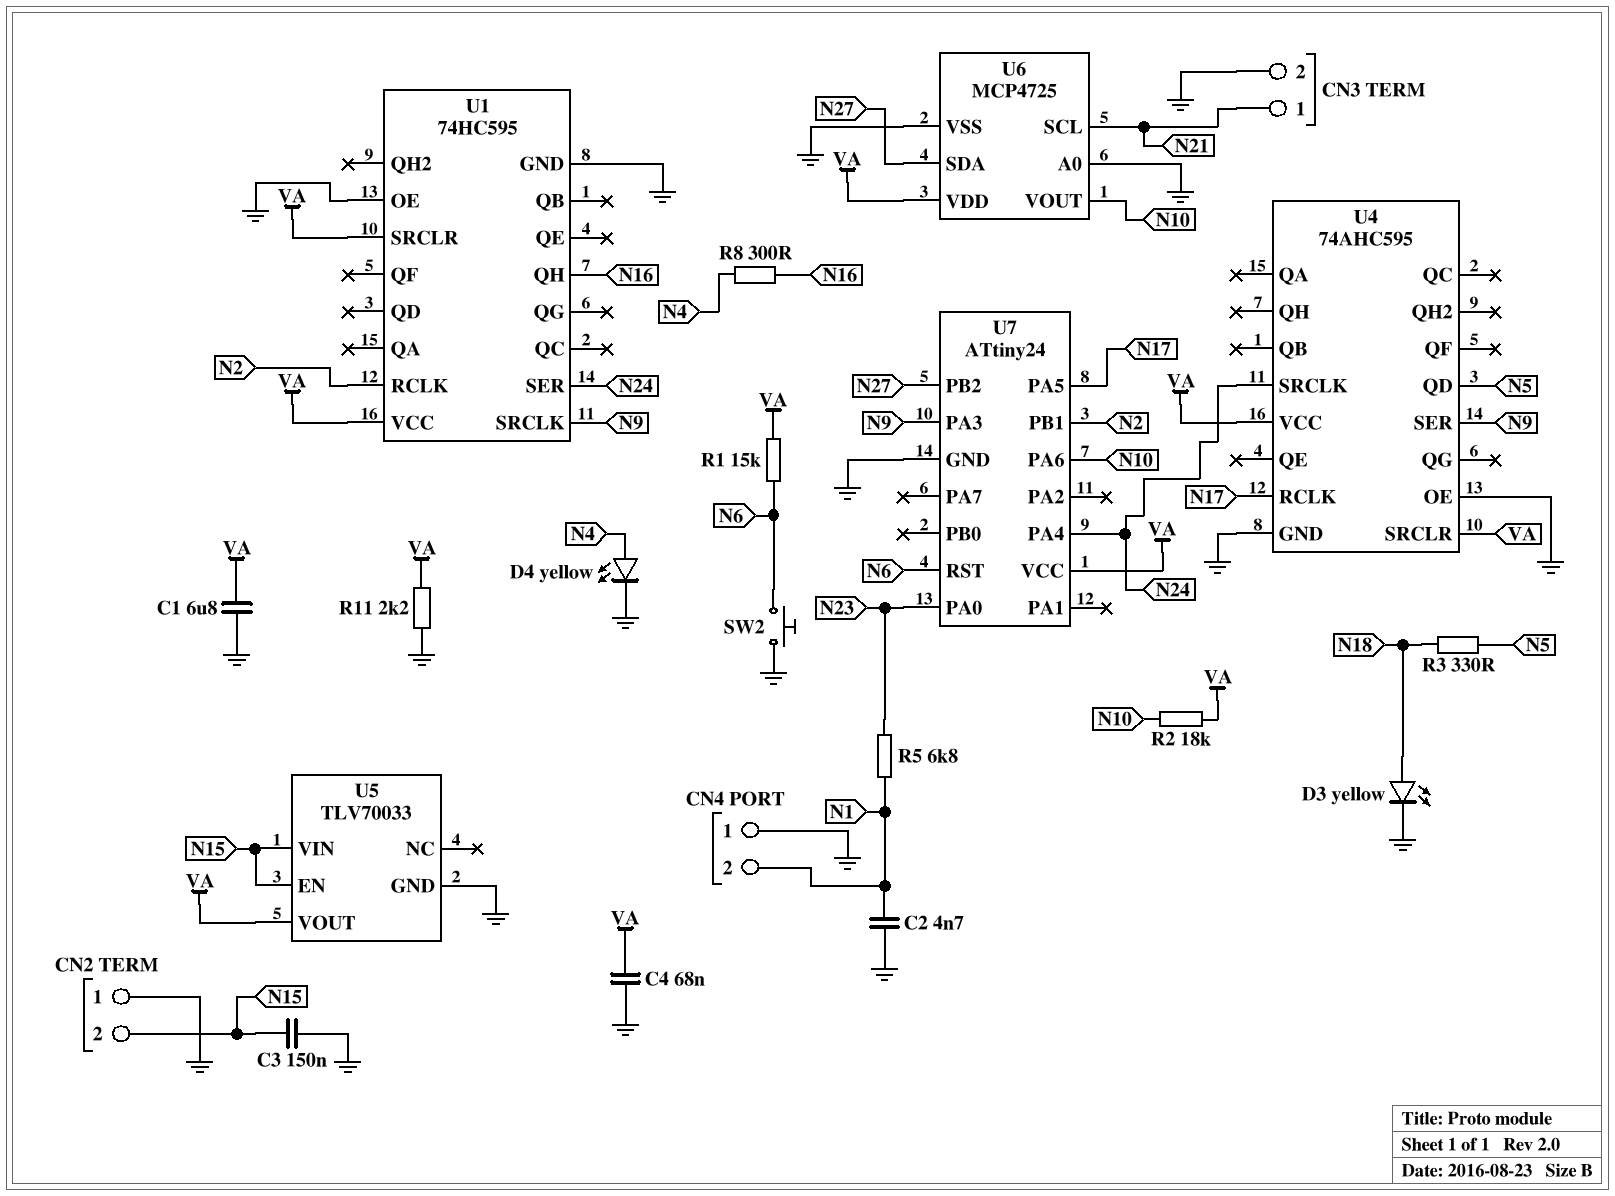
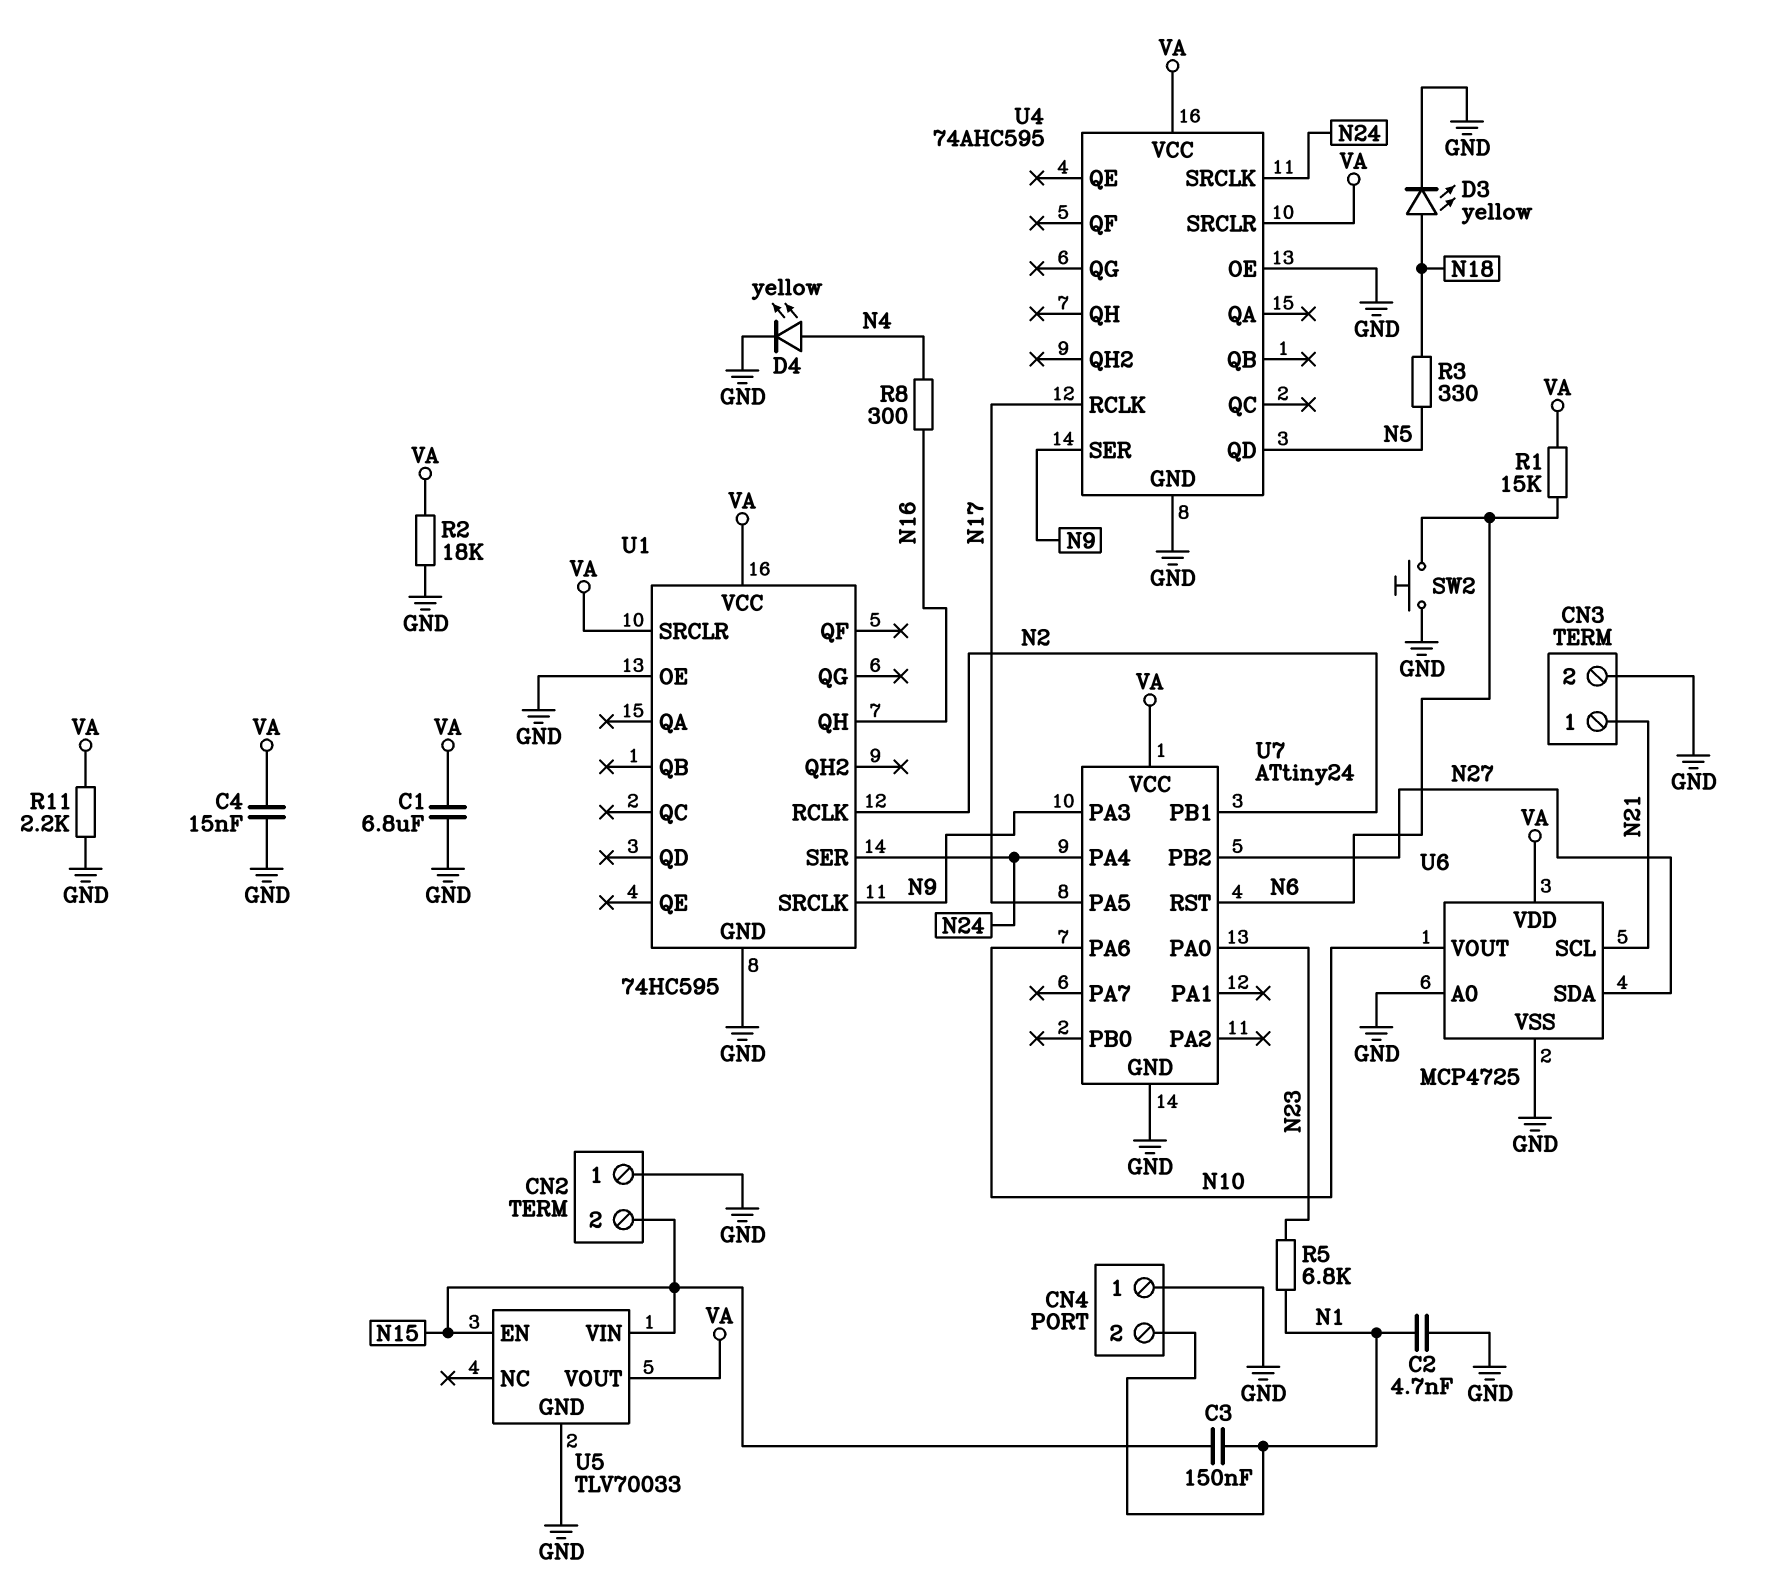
C3: 150nF (GND, N15) -> 150nF (N1, N15)
C4: 68nF (GND, VA) -> 15nF (GND, VA)
R2: 18k (N10, VA) -> 18k (GND, VA)

